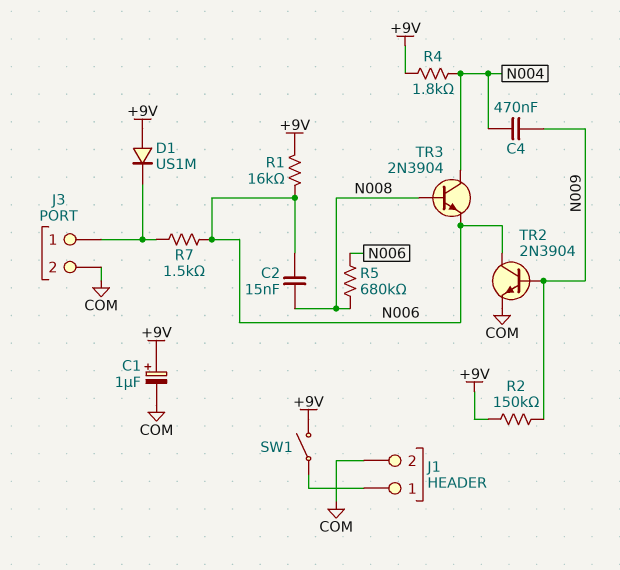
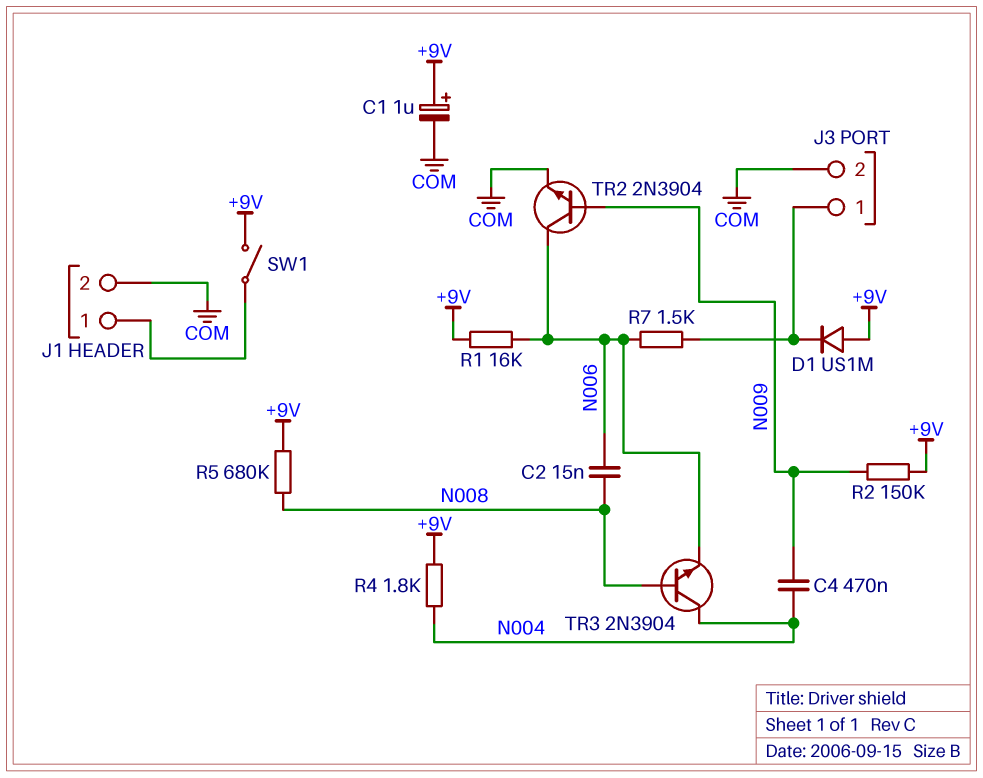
R5: 680k (N006, N008) -> 680k (+9V, N008)

